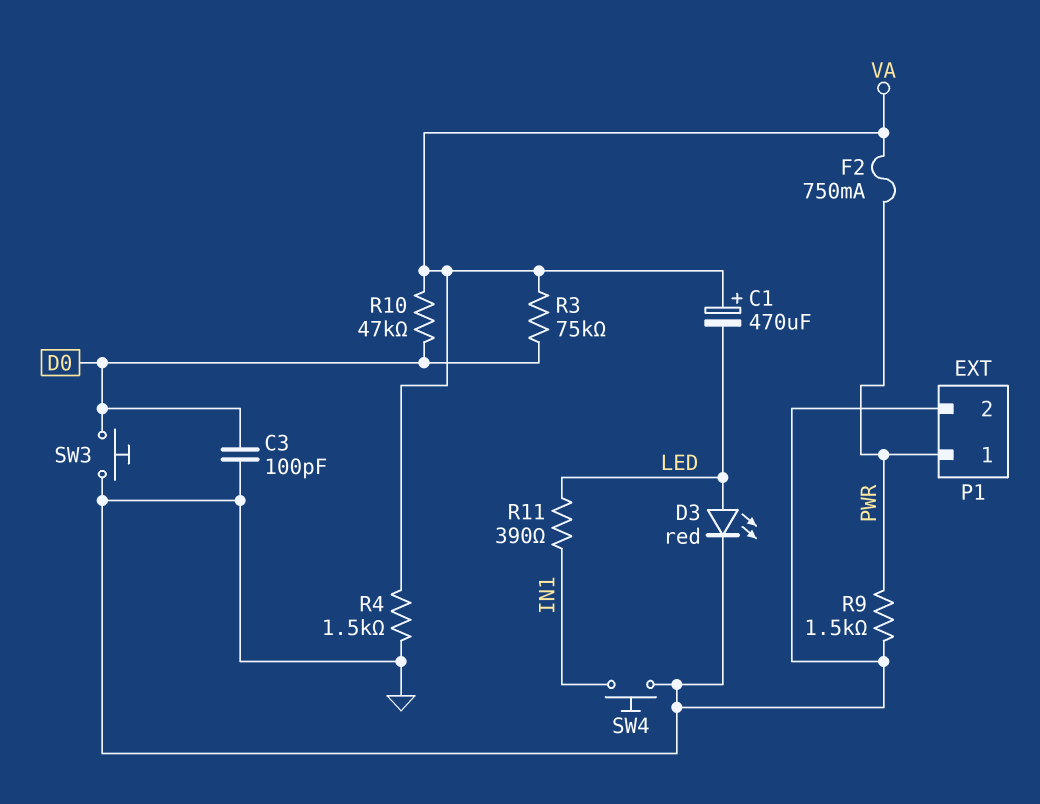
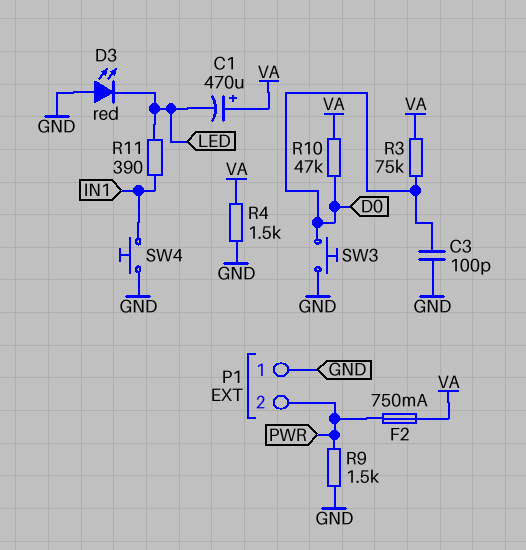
D3: LED red (A LED, K GND) -> LED red (A GND, K LED)
P1 pin 1: PWR -> GND
P1 pin 2: GND -> PWR

